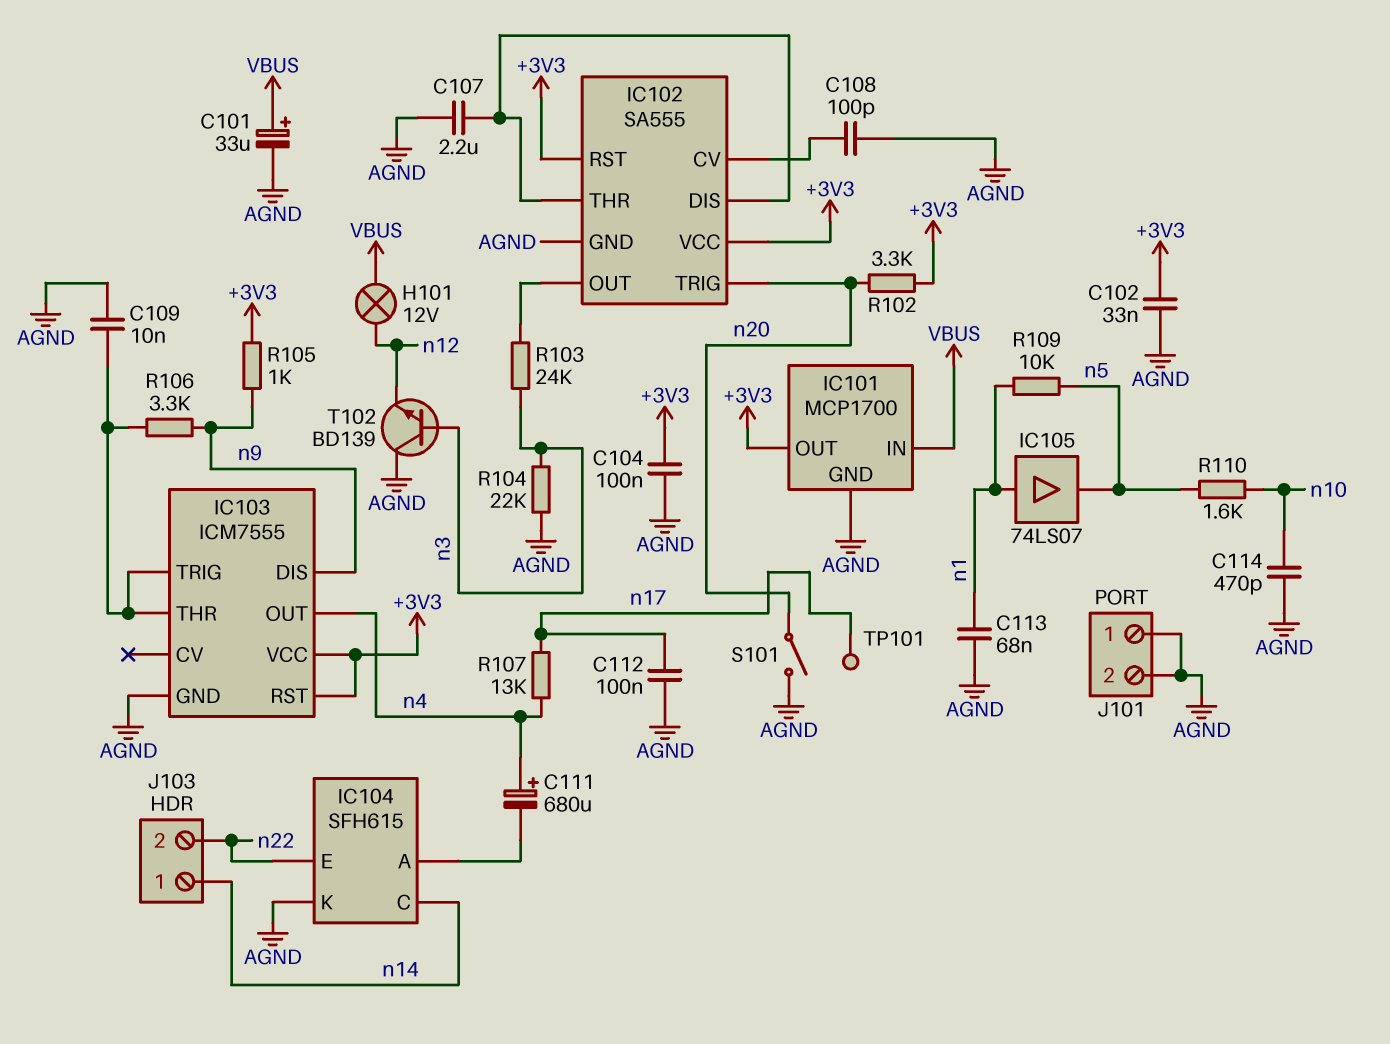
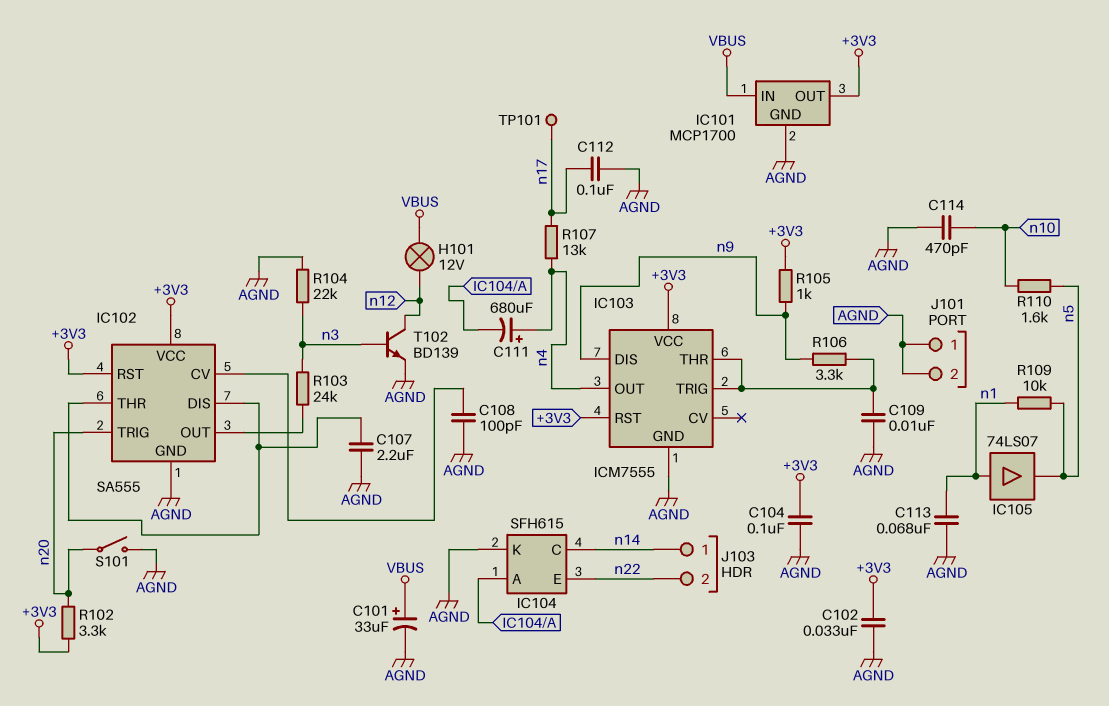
T102: NPN BD139 (B n3, C AGND, E n12) -> NPN BD139 (B n3, C n12, E AGND)

